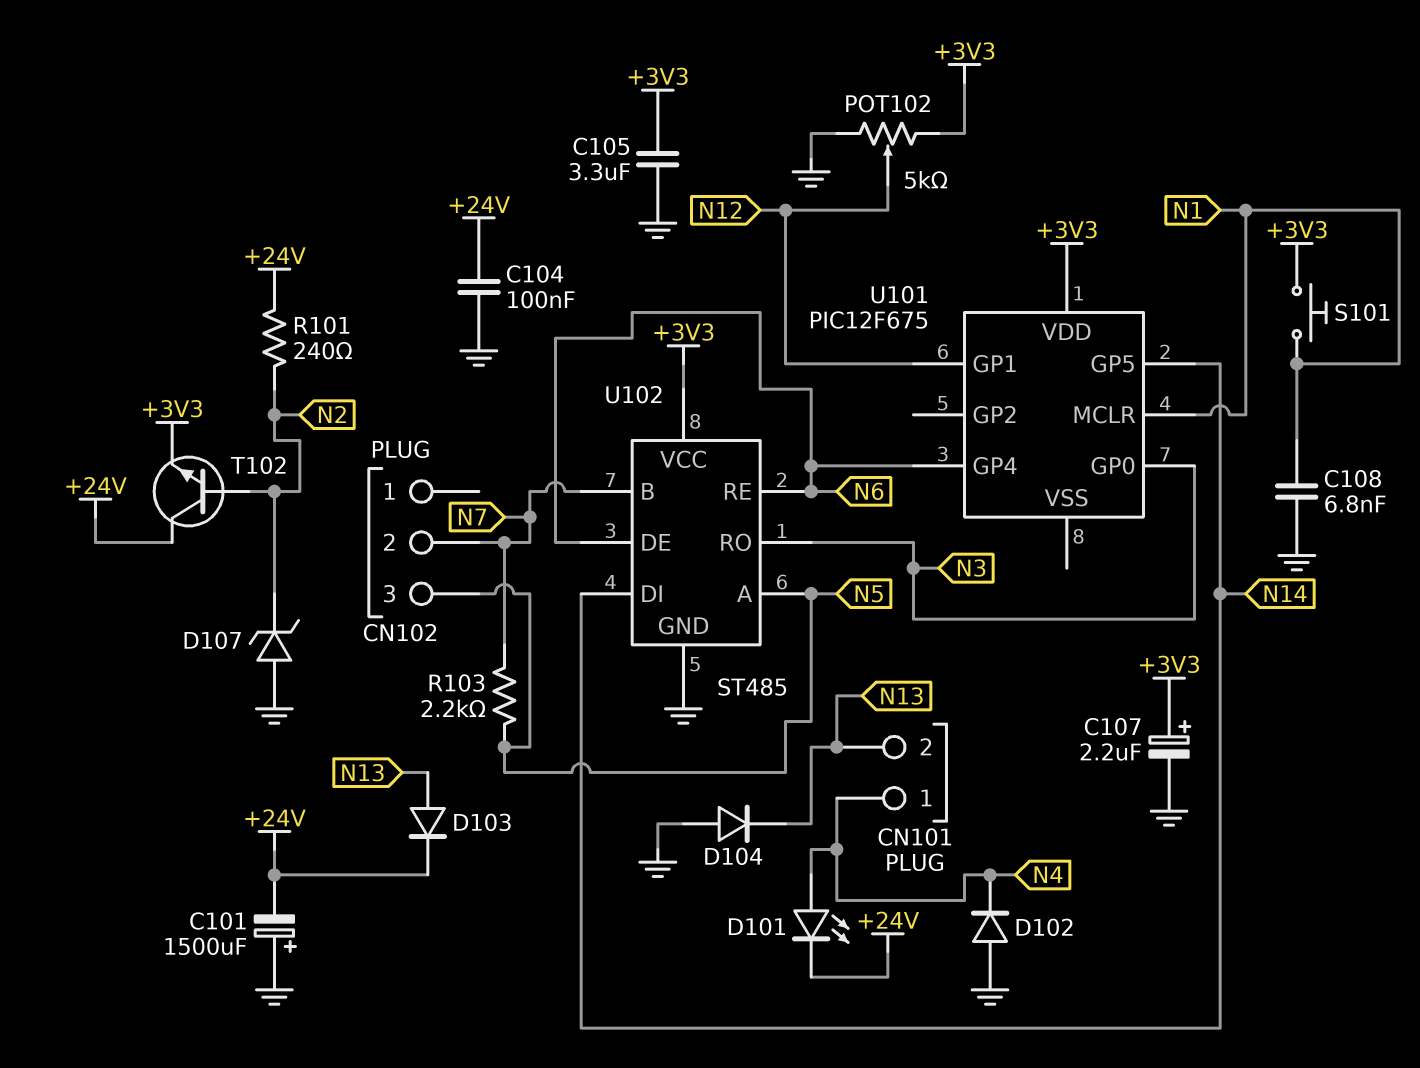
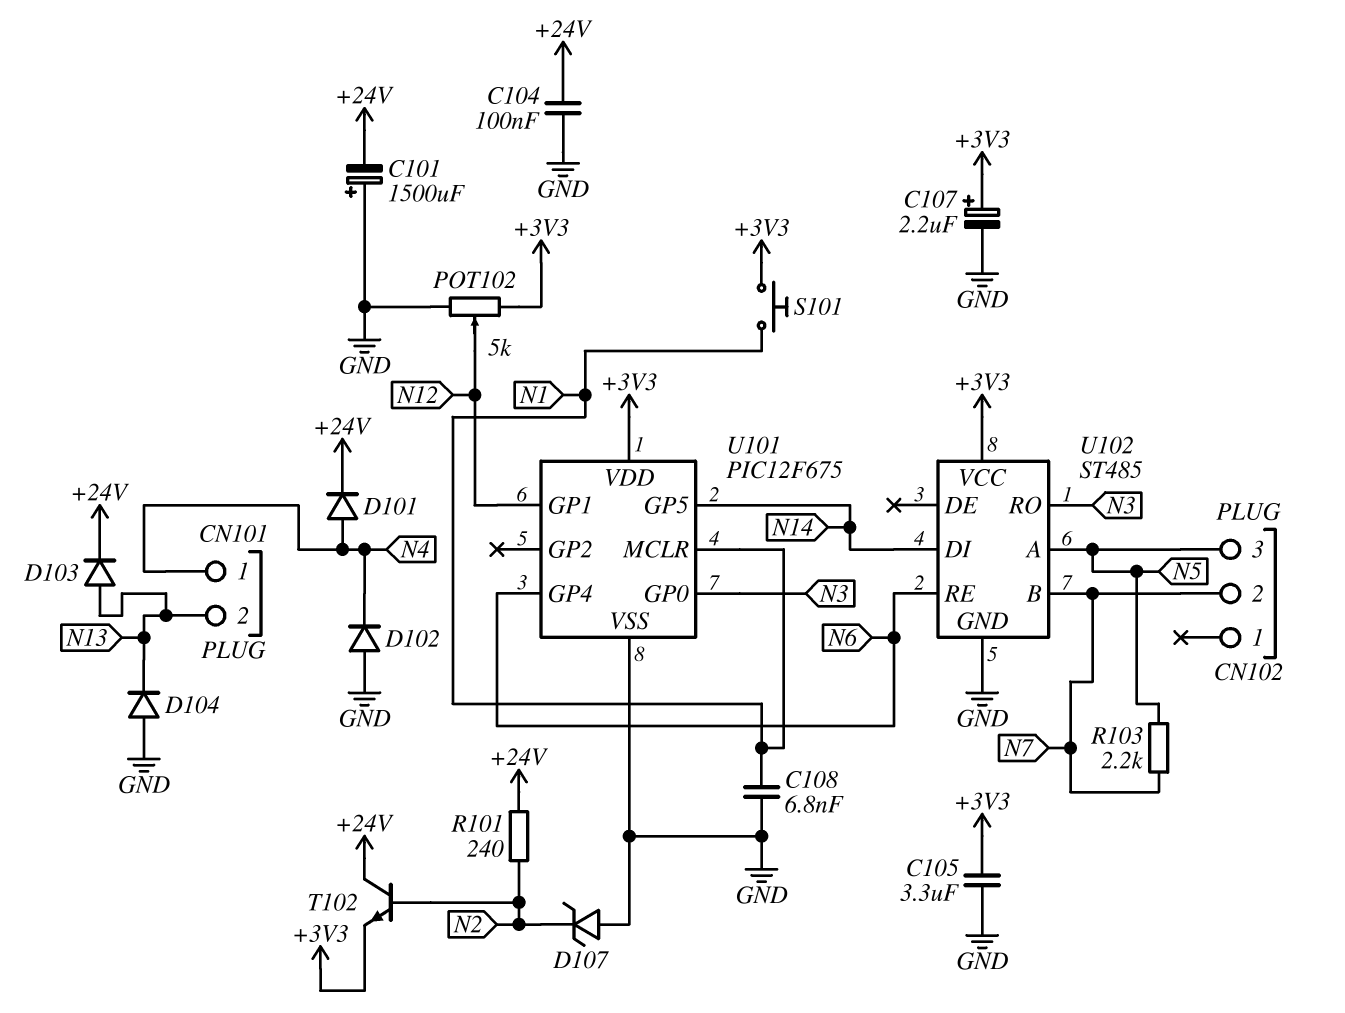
D101: LED (A N4, K +24V) -> diode (A N4, K +24V)
U101 pin VSS: none -> GND
U102 pin DE: N6 -> none

